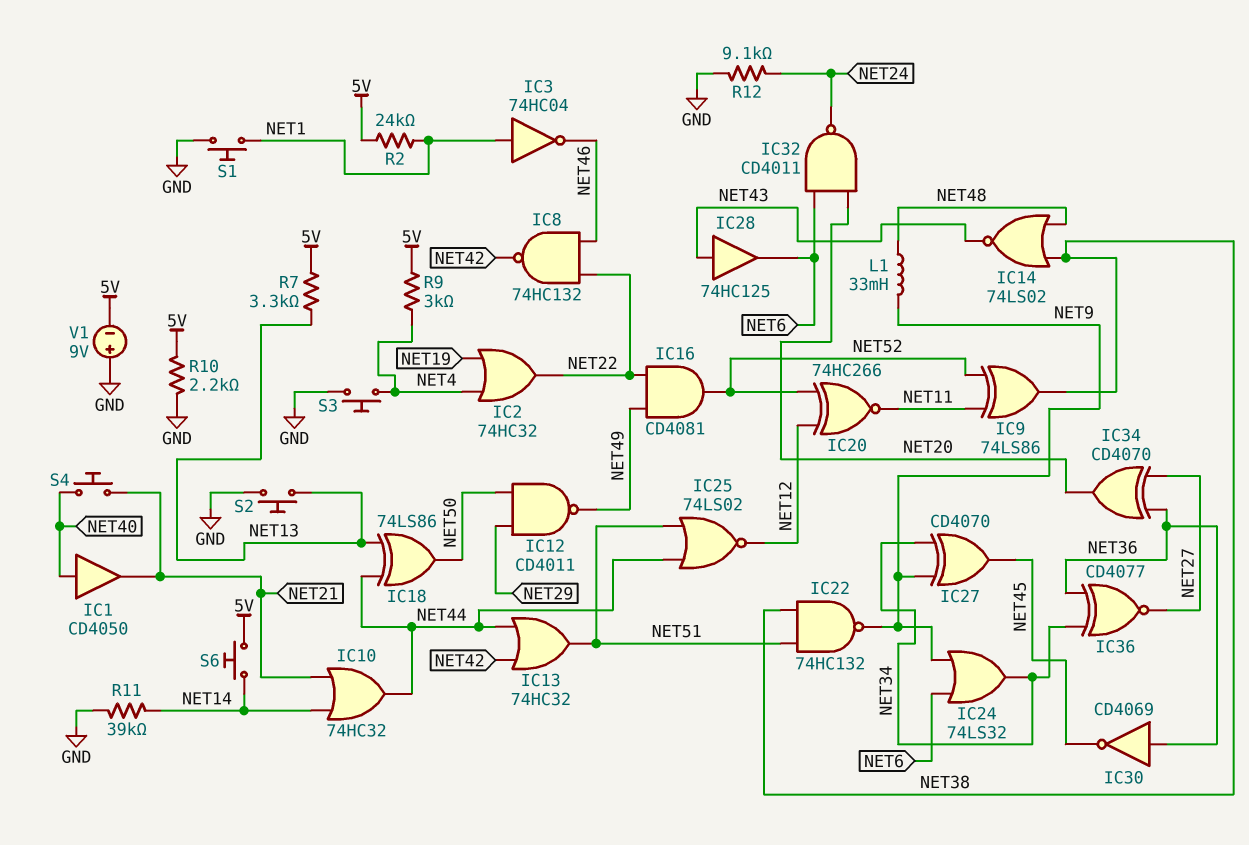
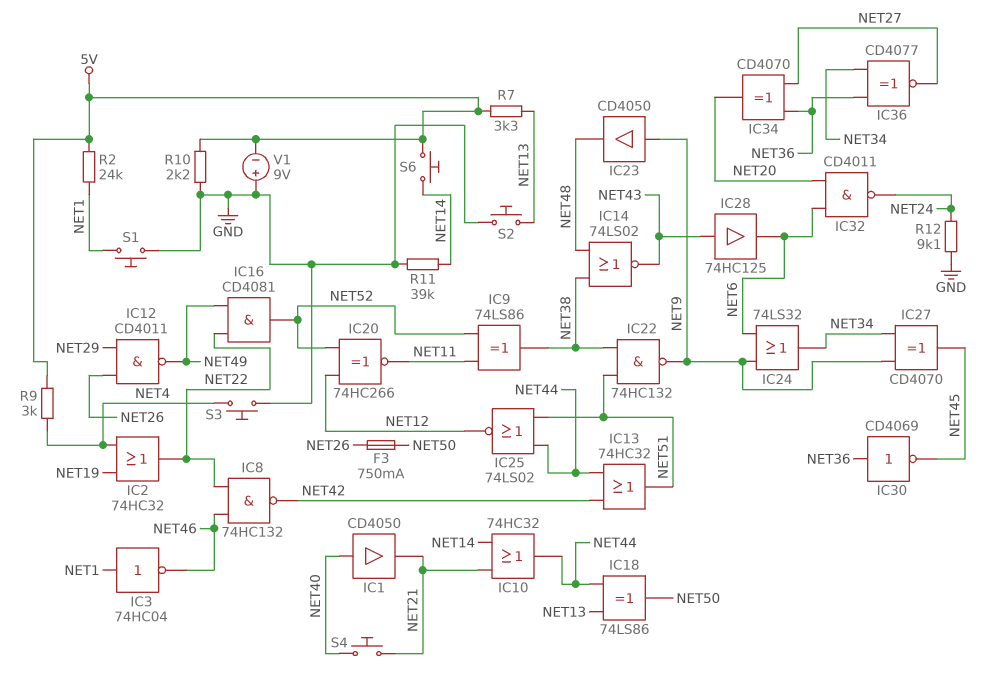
F3: none -> 750mA (NET26, NET50)
IC12: NAND CD4011 (in NET29, in NET50, out NET49) -> NAND CD4011 (in NET26, in NET29, out NET49)
IC23: none -> buffer CD4050 (in NET9, out NET48)
L1: 33mH (NET9, NET48) -> none

